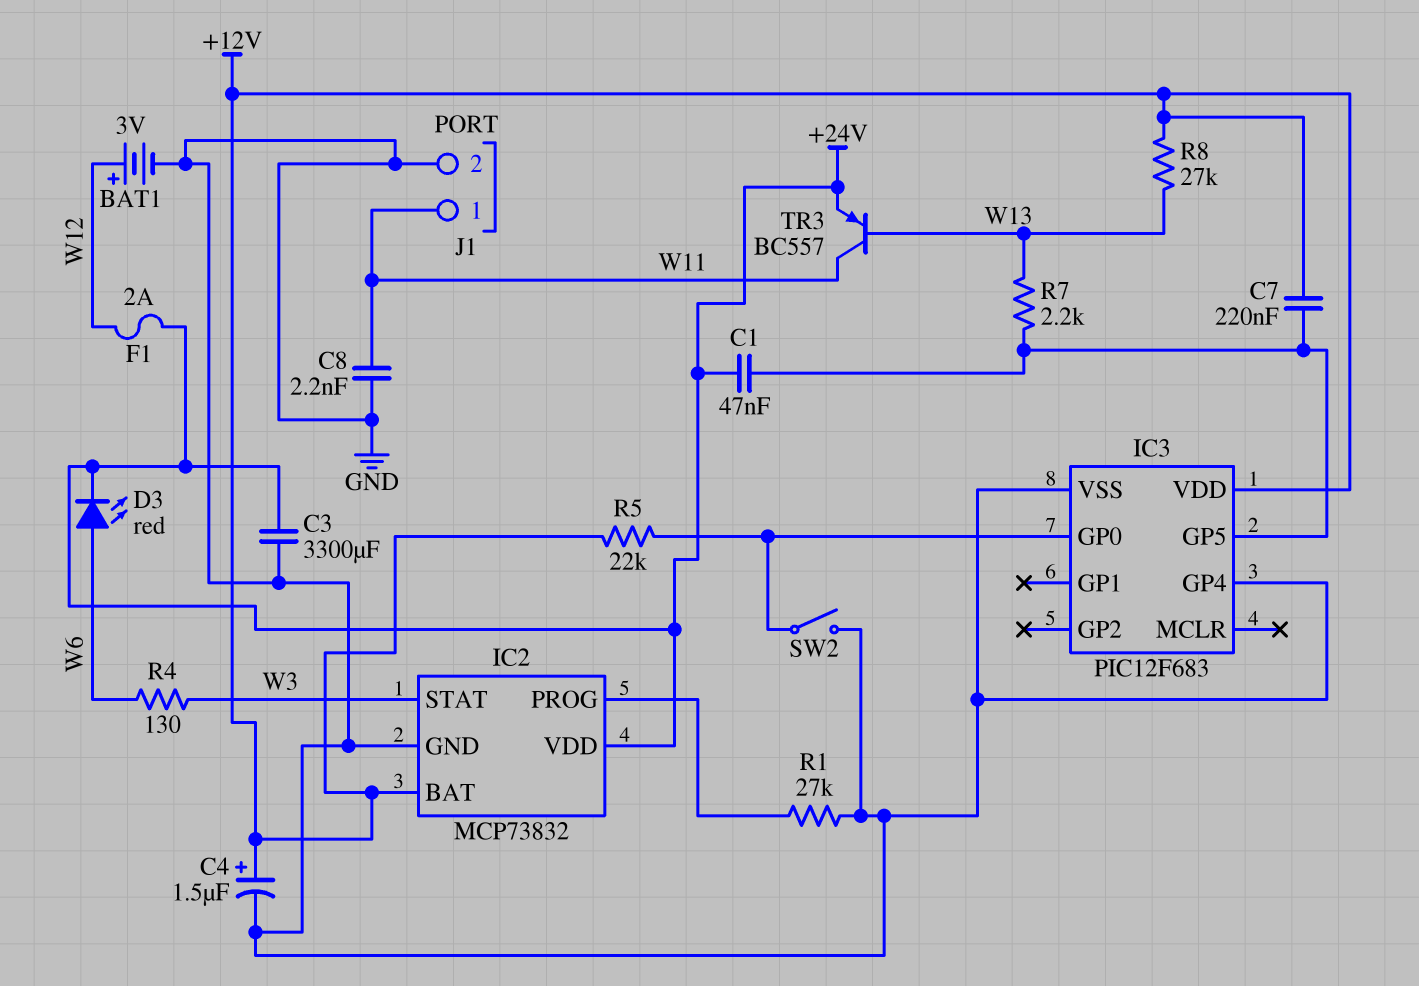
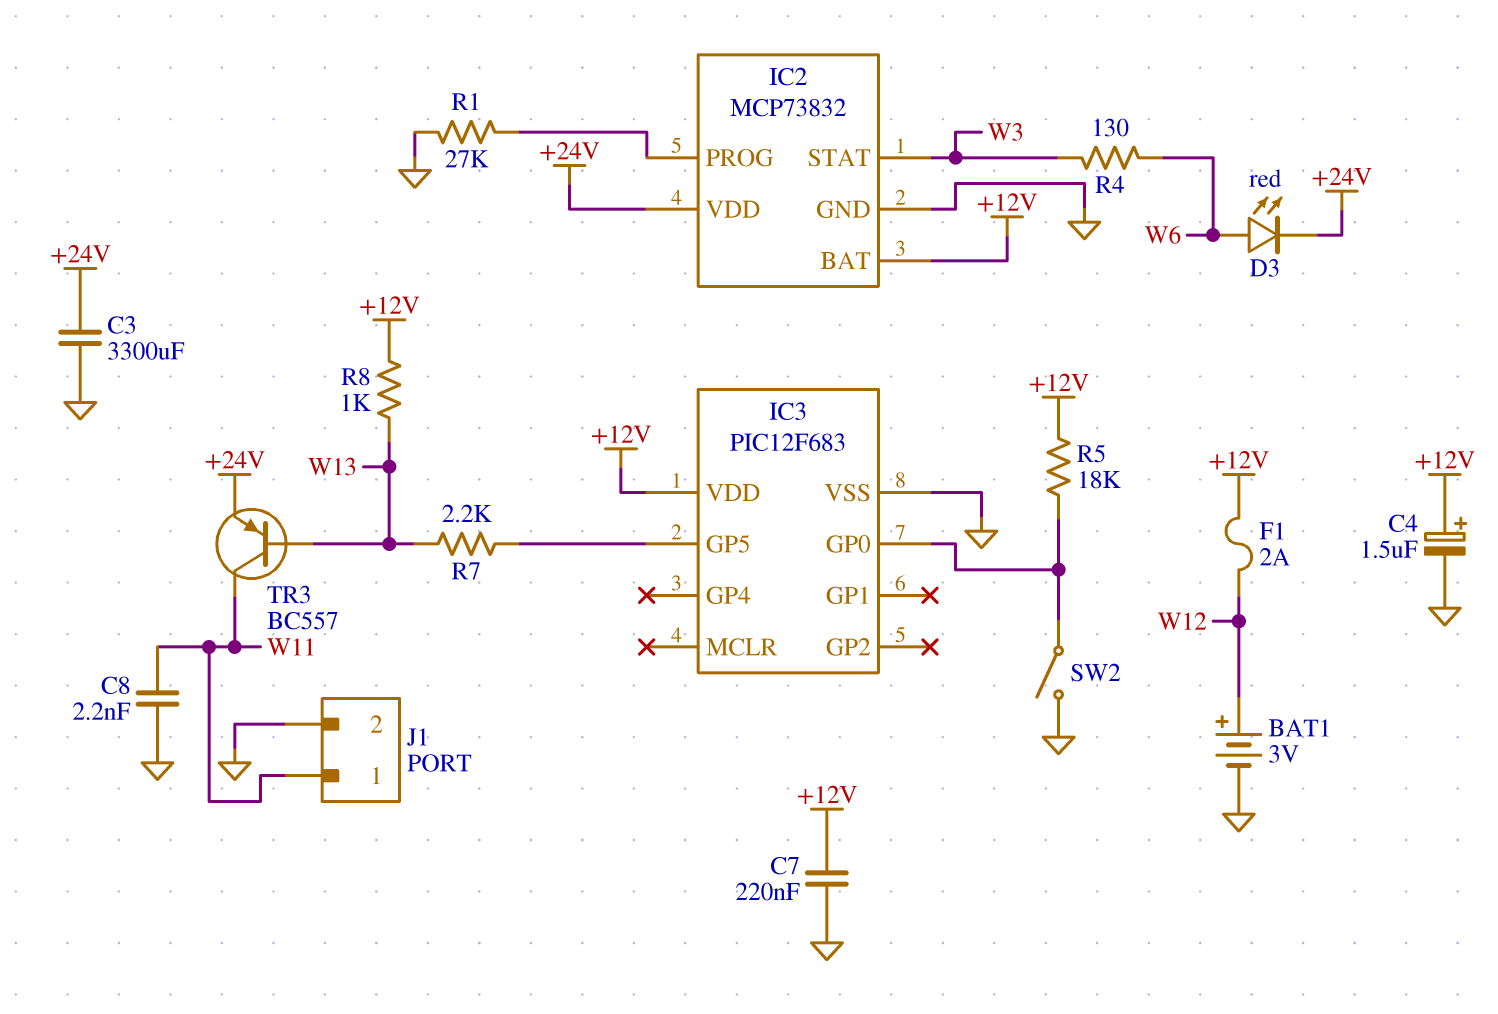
C1: 47nF (+24V, IC3/GP5) -> none
C7: 220nF (+12V, IC3/GP5) -> 220nF (+12V, GND)
F1: 2A (+24V, W12) -> 2A (+12V, W12)
IC3 pin GP4: GND -> none
R5: 22k (+12V, IC3/GP0) -> 18k (+12V, IC3/GP0)
R8: 27k (+12V, W13) -> 1k (+12V, W13)

